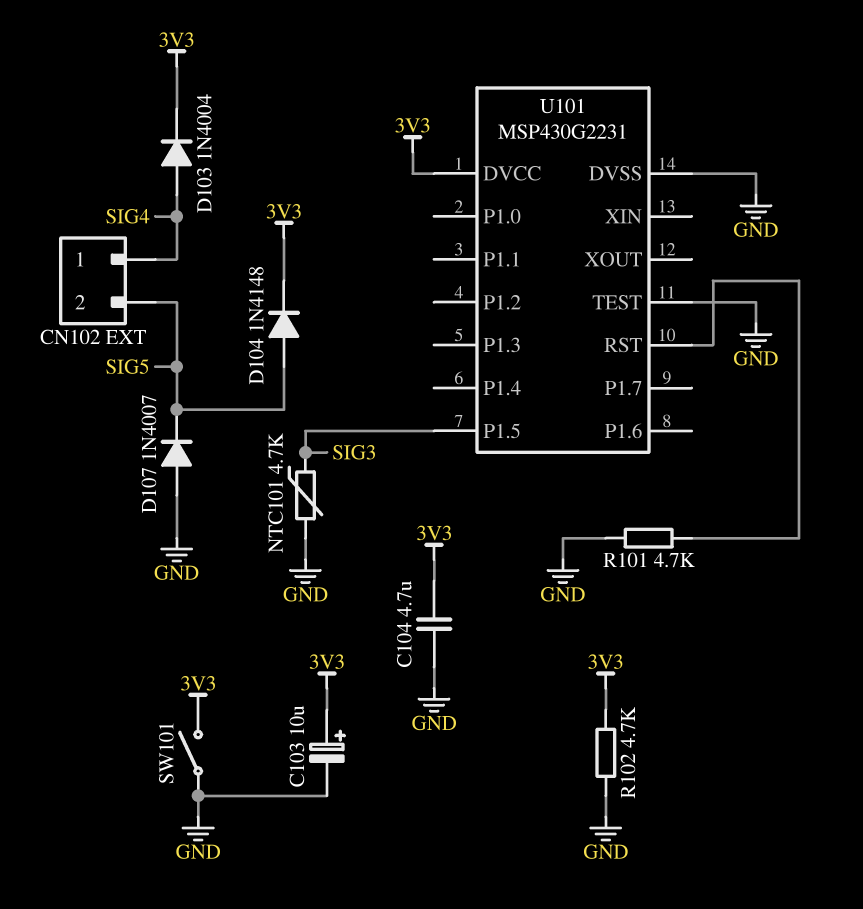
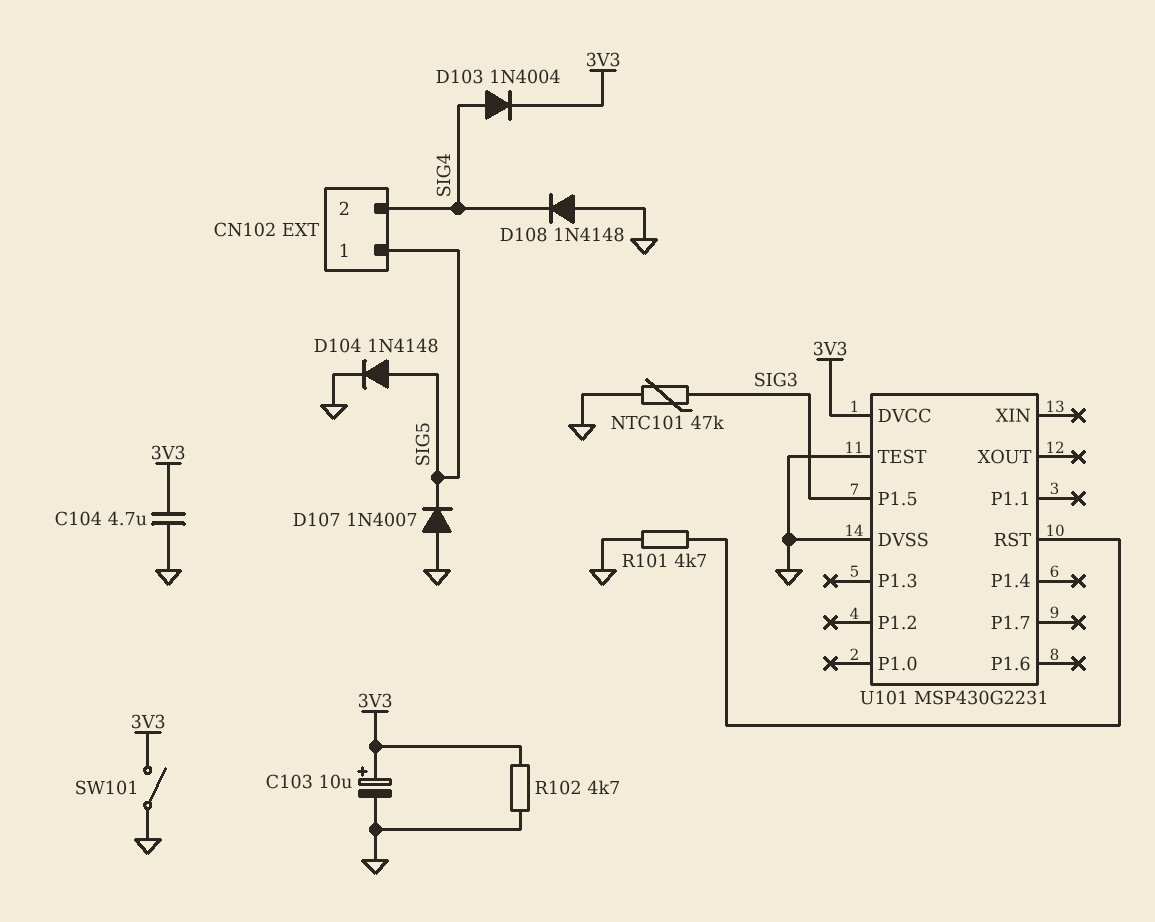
CN102 pin 1: SIG4 -> SIG5
CN102 pin 2: SIG5 -> SIG4
D104: diode 1N4148 (A SIG5, K 3V3) -> diode 1N4148 (A SIG5, K GND)
D108: none -> diode 1N4148 (A GND, K SIG4)
NTC101: 4.7k (GND, SIG3) -> 47k (GND, SIG3)

